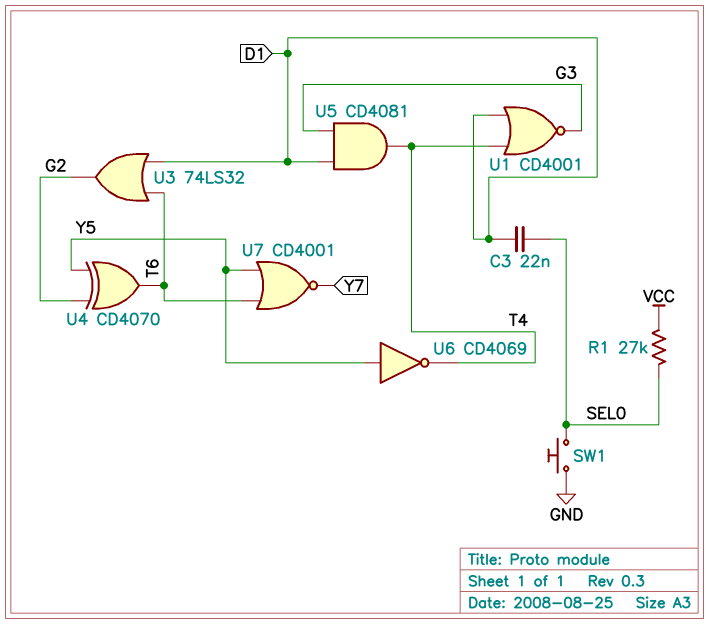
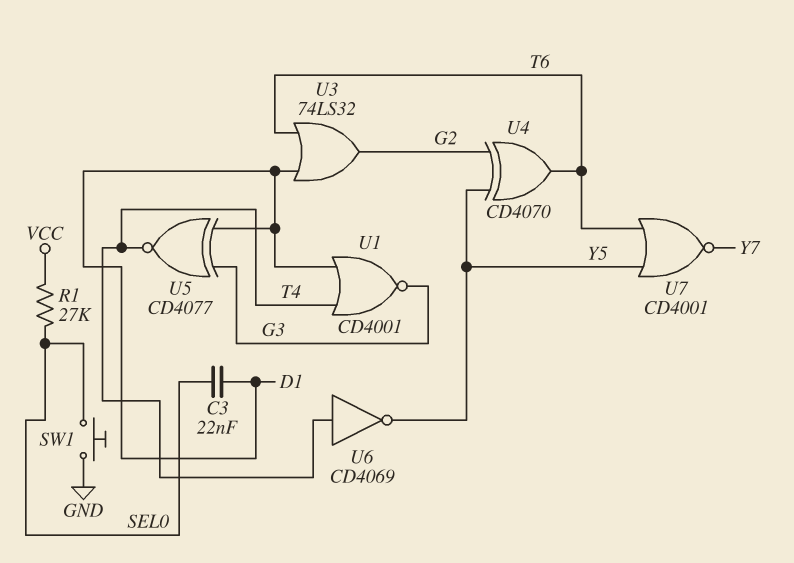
U5: AND CD4081 (in D1, in G3, out T4) -> XNOR CD4077 (in D1, in G3, out T4)
U6: NOT CD4069 (in Y5, out T4) -> NOT CD4069 (in T4, out Y5)

